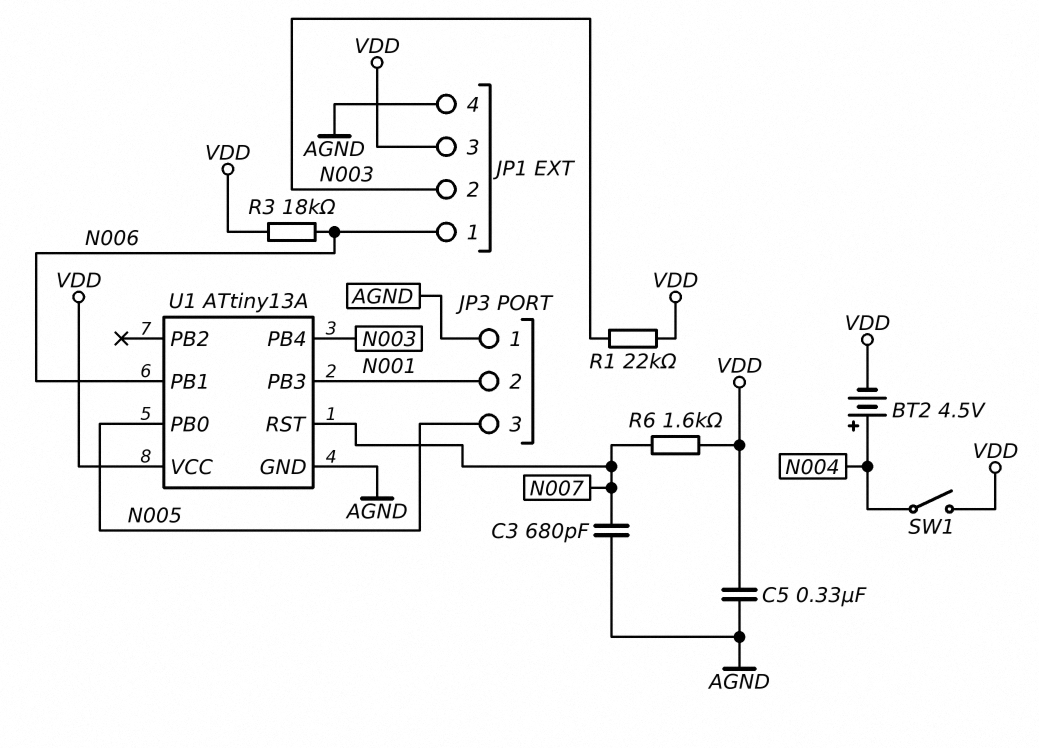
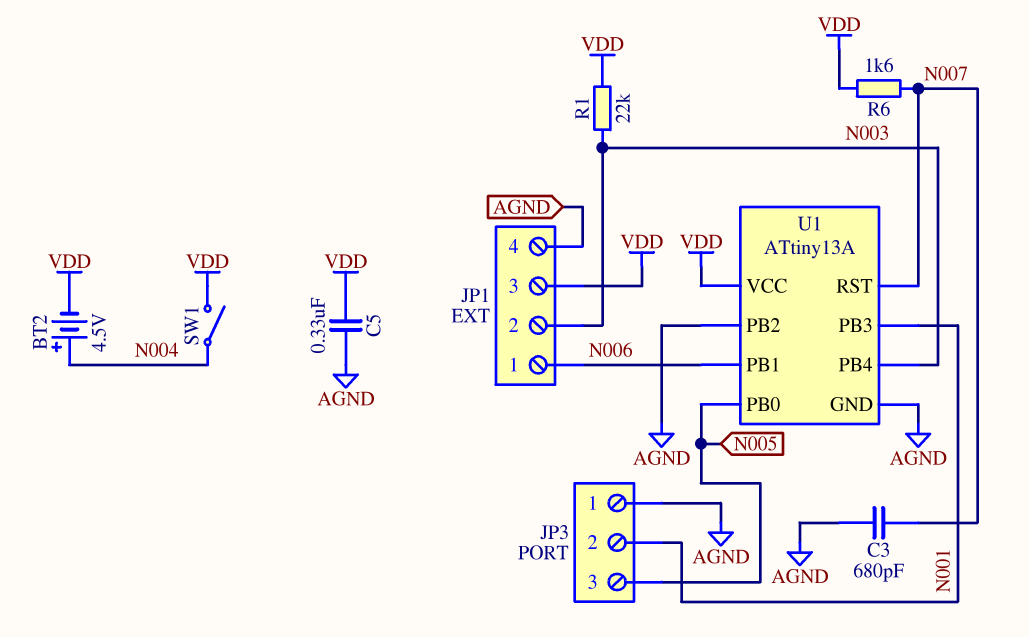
R3: 18k (N006, VDD) -> none
U1 pin PB2: none -> AGND

